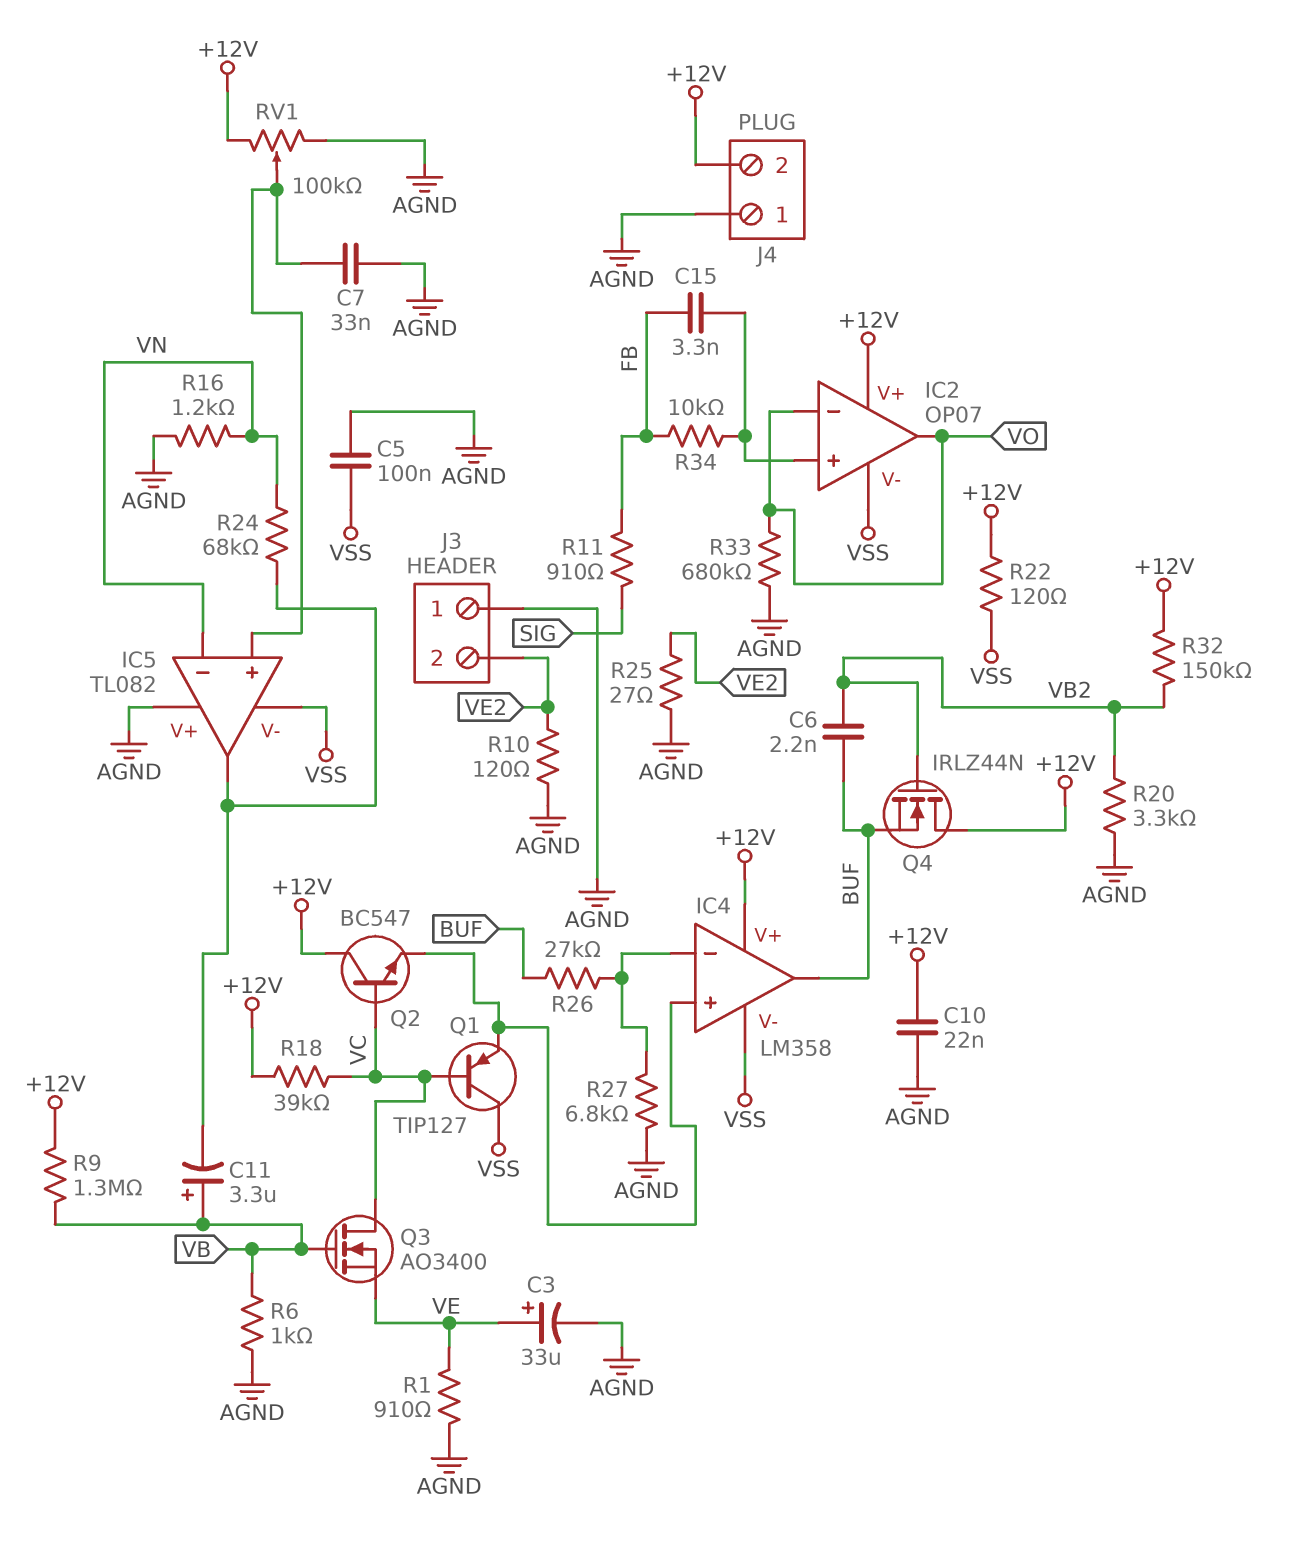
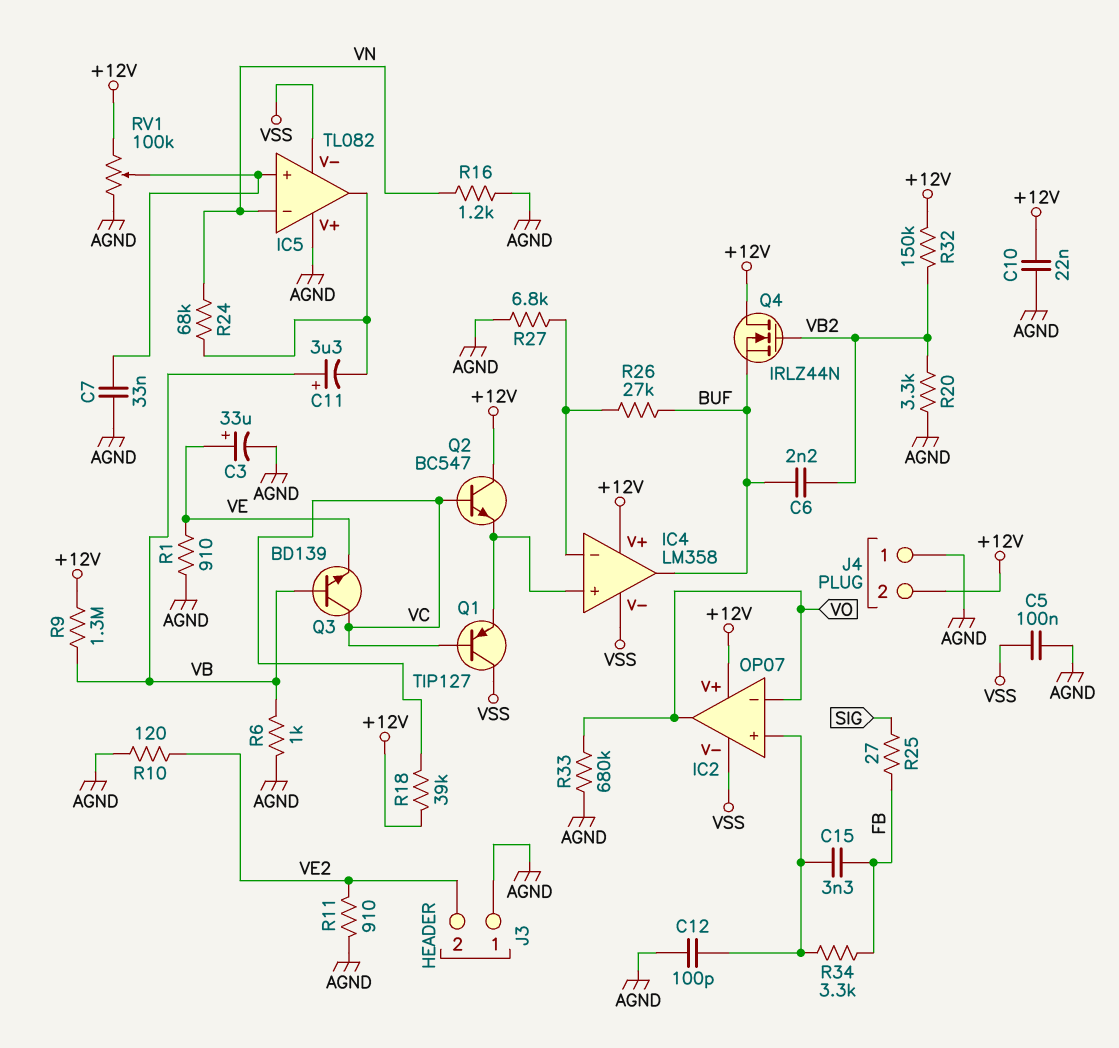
C12: none -> 100pF (AGND, IC2/in+)
Q3: NMOS AO3400 (G VB, D VC, S VE) -> NPN BD139 (B VB, C VC, E VE)
R11: 910 (FB, SIG) -> 910 (AGND, VE2)
R22: 120 (+12V, VSS) -> none
R25: 27 (AGND, VE2) -> 27 (FB, SIG)
R34: 10k (FB, IC2/in+) -> 3.3k (FB, IC2/in+)

